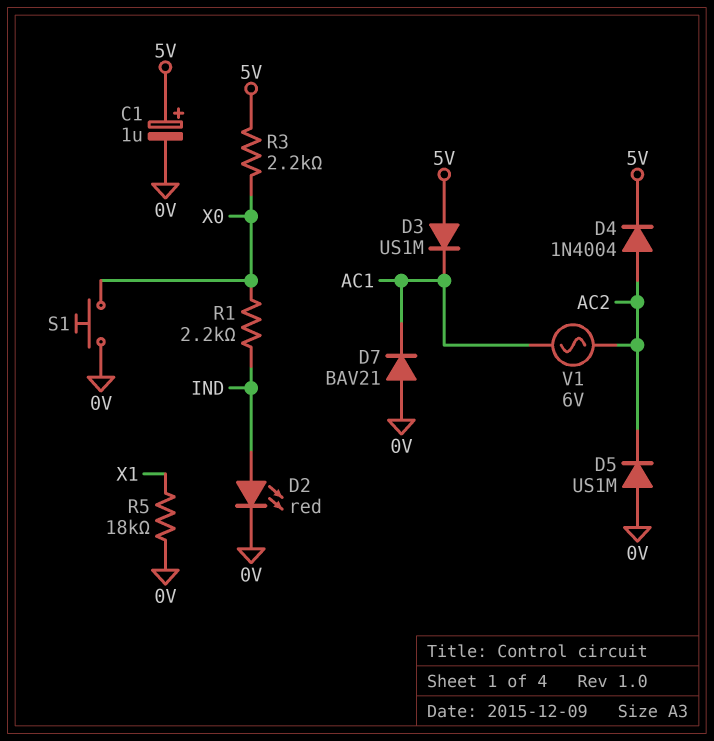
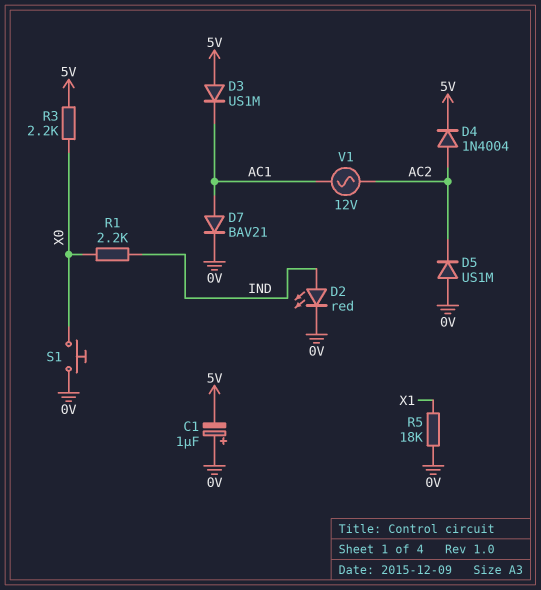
C1: 1uF (plus 5V, minus 0V) -> 1uF (plus 0V, minus 5V)
D7: diode BAV21 (A 0V, K AC1) -> diode BAV21 (A AC1, K 0V)
V1: AC 6V (AC1, AC2) -> AC 12V (AC1, AC2)

